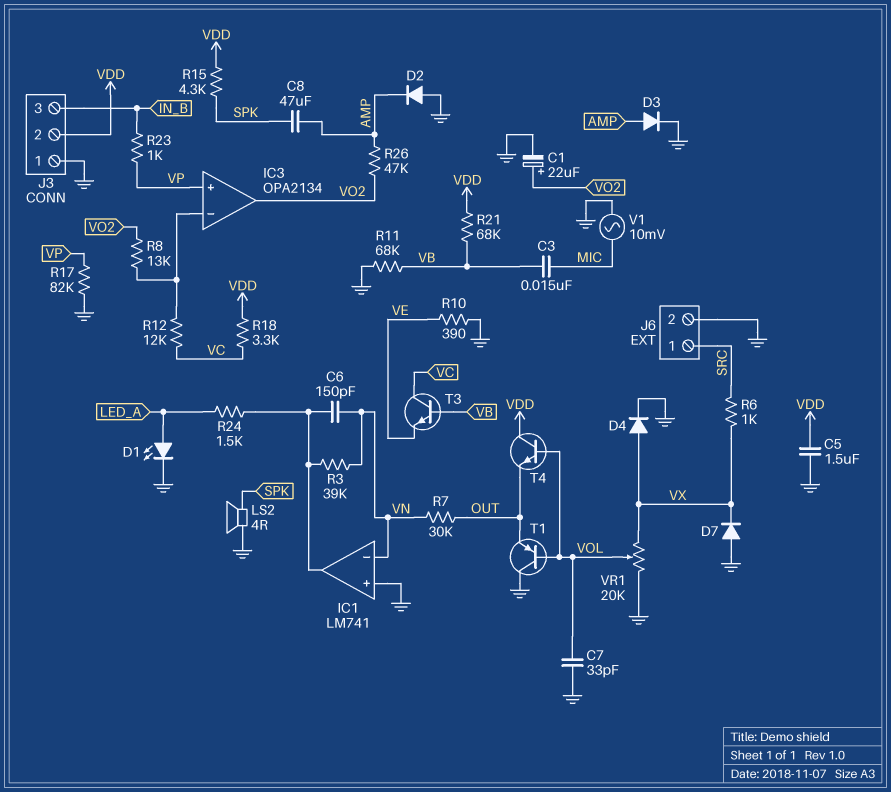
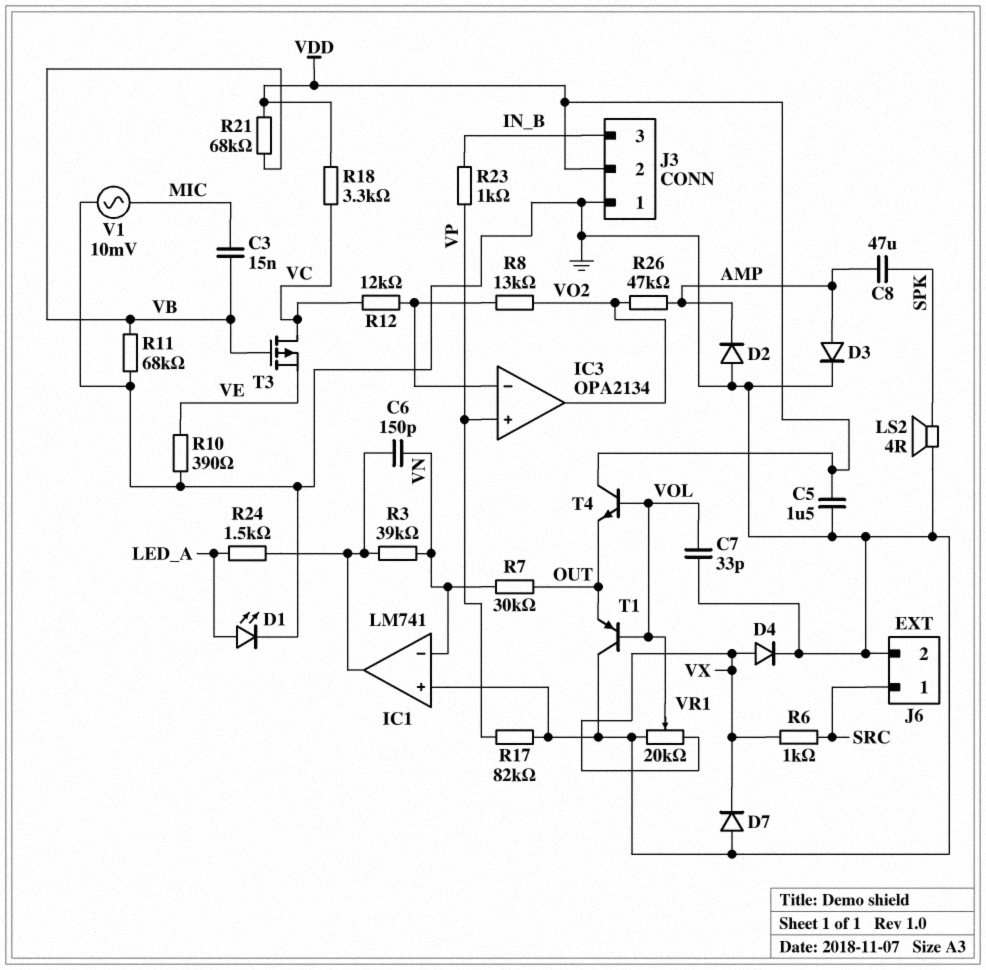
C1: 22uF (plus VO2, minus GND) -> none
R15: 4.3k (SPK, VDD) -> none
T3: NPN (B VB, C VC, E VE) -> PMOS (G VB, D VC, S VE)

